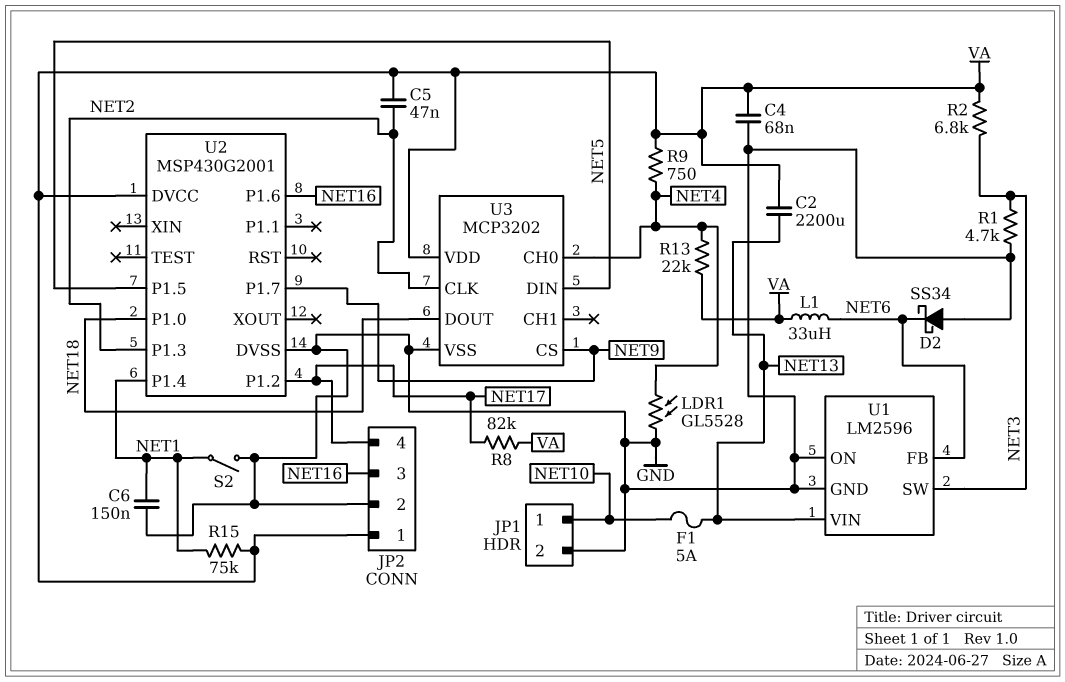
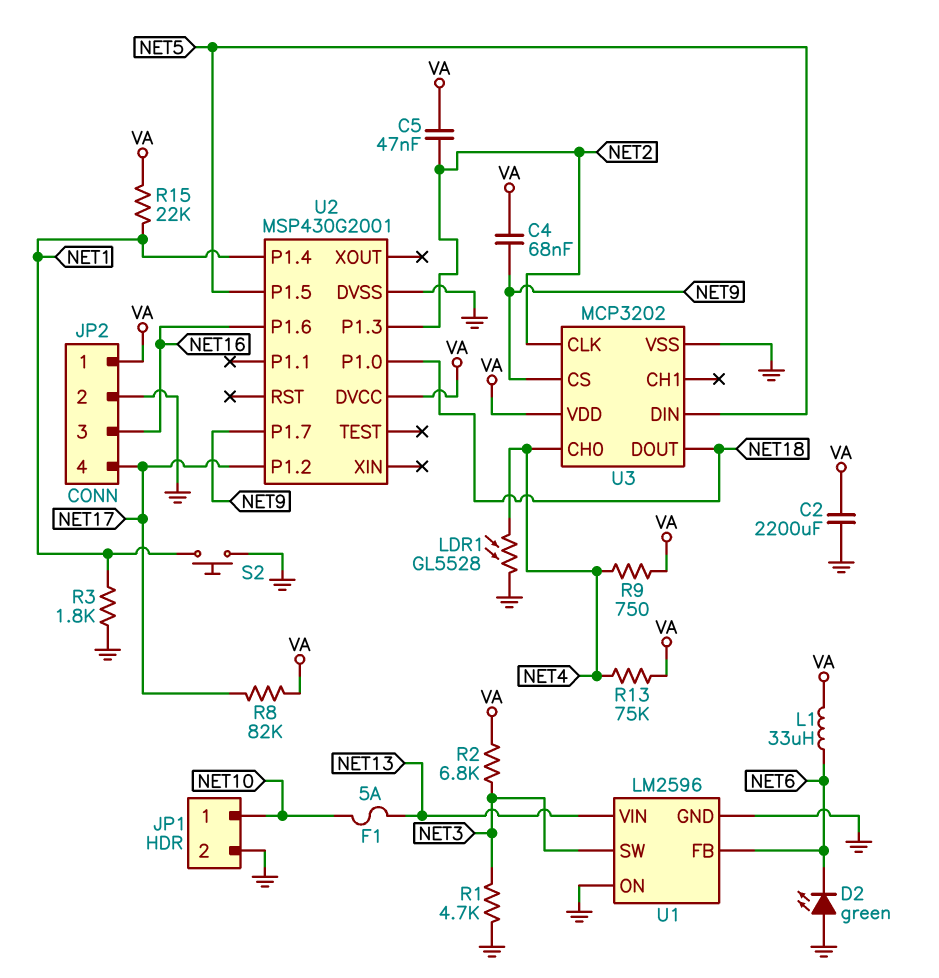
C2: 2200uF (NET13, VA) -> 2200uF (GND, VA)
C4: 68nF (GND, VA) -> 68nF (NET9, VA)
C6: 150nF (GND, NET1) -> none
D2: schottky SS34 (A GND, K NET6) -> LED green (A GND, K NET6)
R3: none -> 1.8k (GND, NET1)
R13: 22k (NET4, VA) -> 75k (NET4, VA)
R15: 75k (NET1, VA) -> 22k (NET1, VA)
S2: switch (GND, NET1) -> button (GND, NET1)

